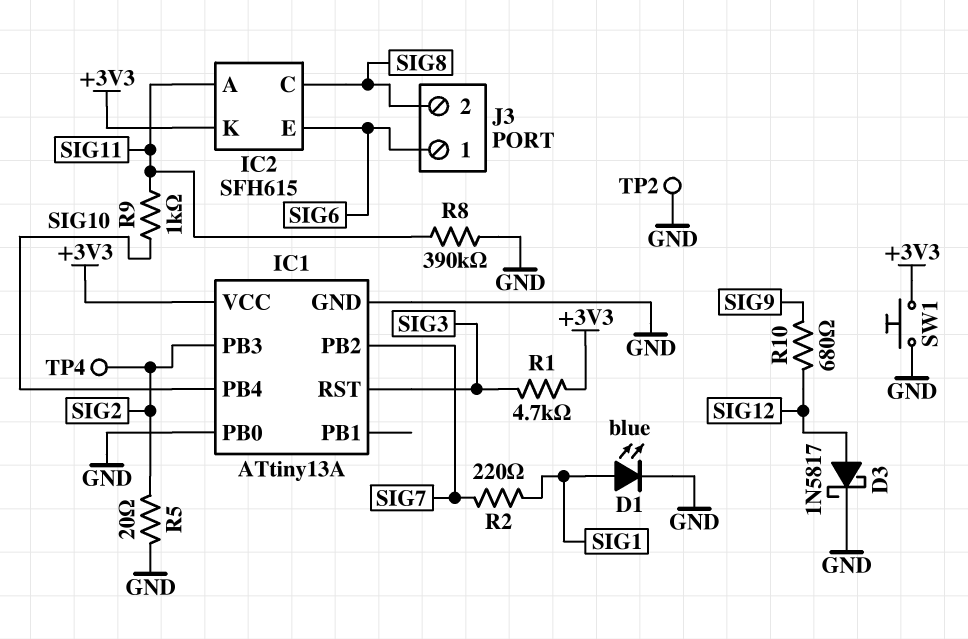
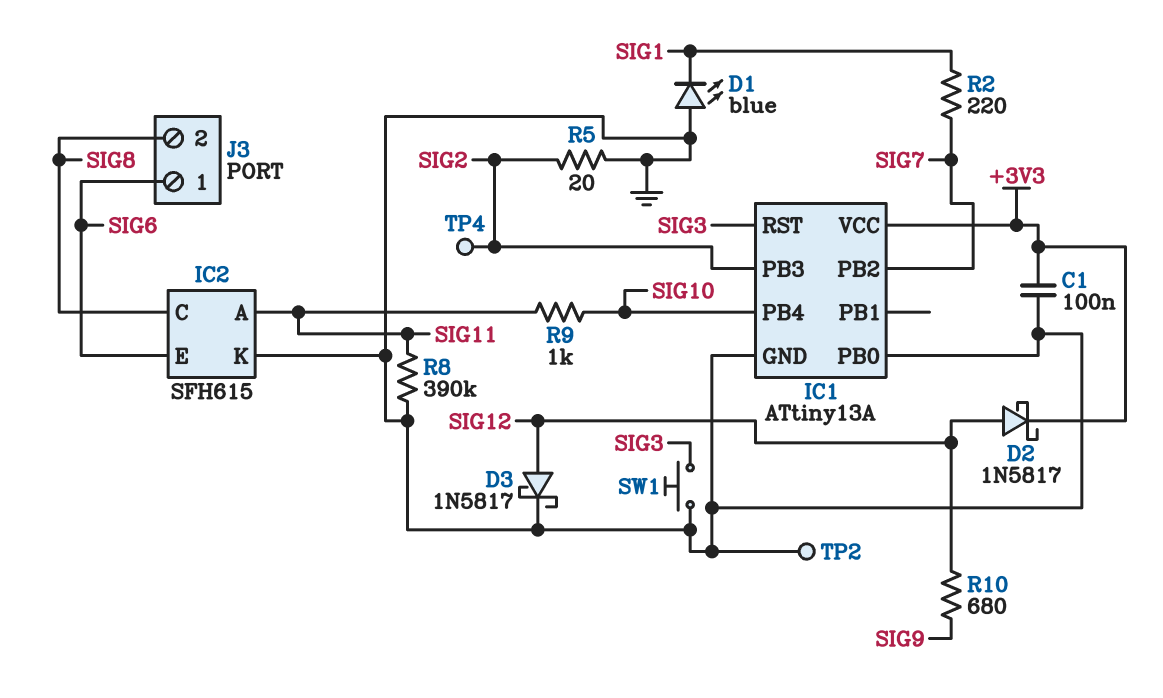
C1: none -> 100nF (+3V3, GND)
D1: LED blue (A SIG1, K GND) -> LED blue (A GND, K SIG1)
D2: none -> schottky 1N5817 (A SIG12, K +3V3)
IC2 pin K: +3V3 -> GND
R1: 4.7k (+3V3, SIG3) -> none
SW1: button (+3V3, GND) -> button (GND, SIG3)

